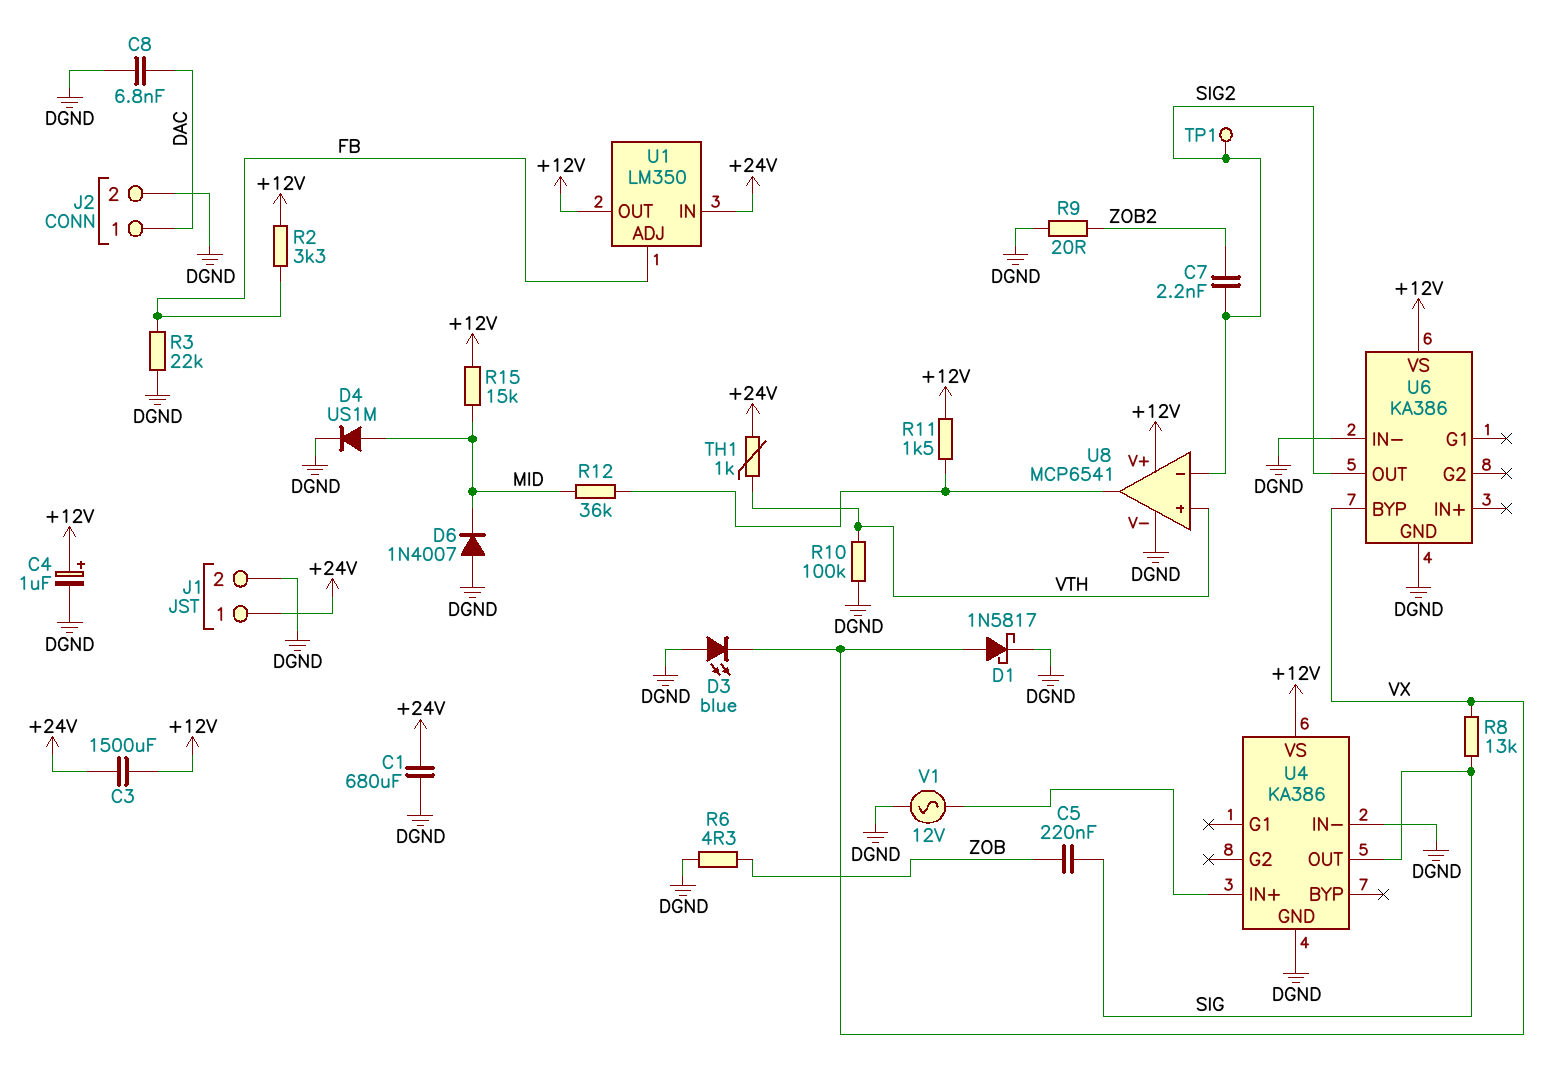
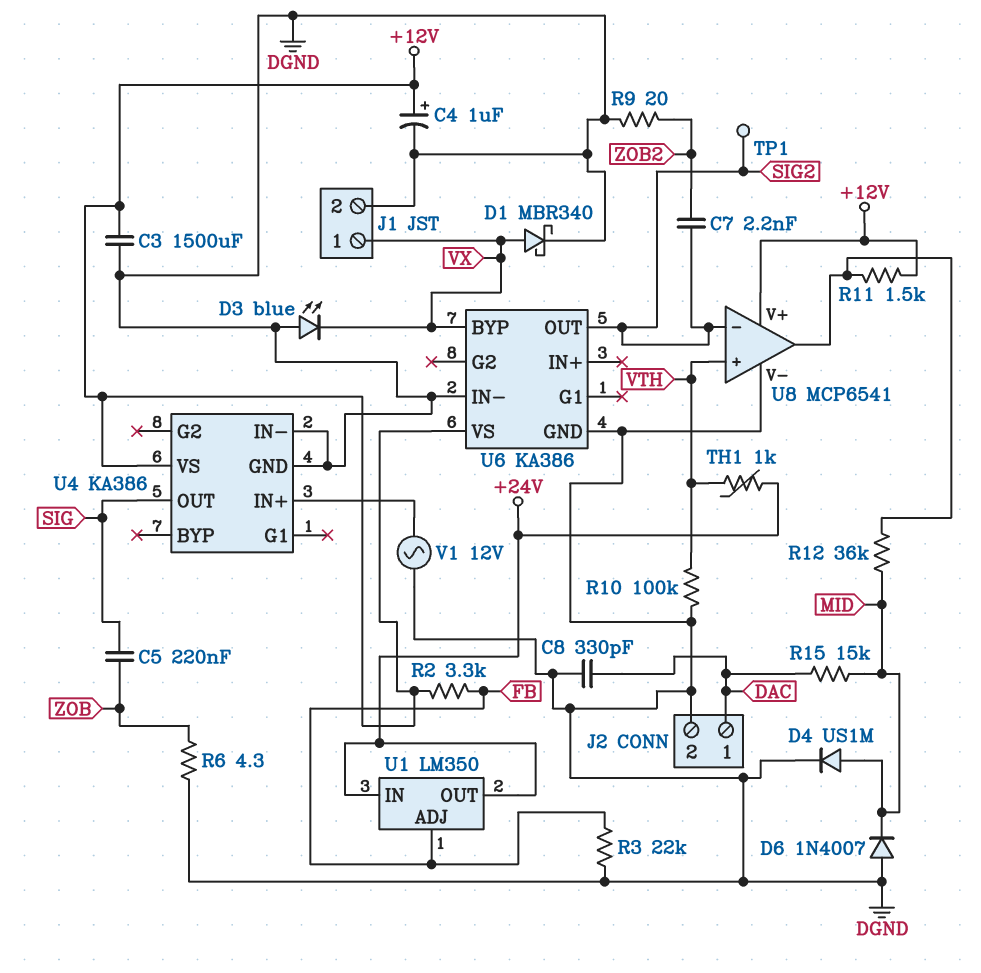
C1: 680uF (+24V, DGND) -> none
C3: 1500uF (+12V, +24V) -> 1500uF (+12V, DGND)
C8: 6.8nF (DAC, DGND) -> 330pF (DAC, DGND)
D1: schottky 1N5817 (A VX, K DGND) -> schottky MBR340 (A VX, K DGND)
J1 pin 1: +24V -> VX
R8: 13k (SIG, VX) -> none
R15: 15k (+12V, MID) -> 15k (DAC, MID)
U1 pin OUT: +12V -> +24V

